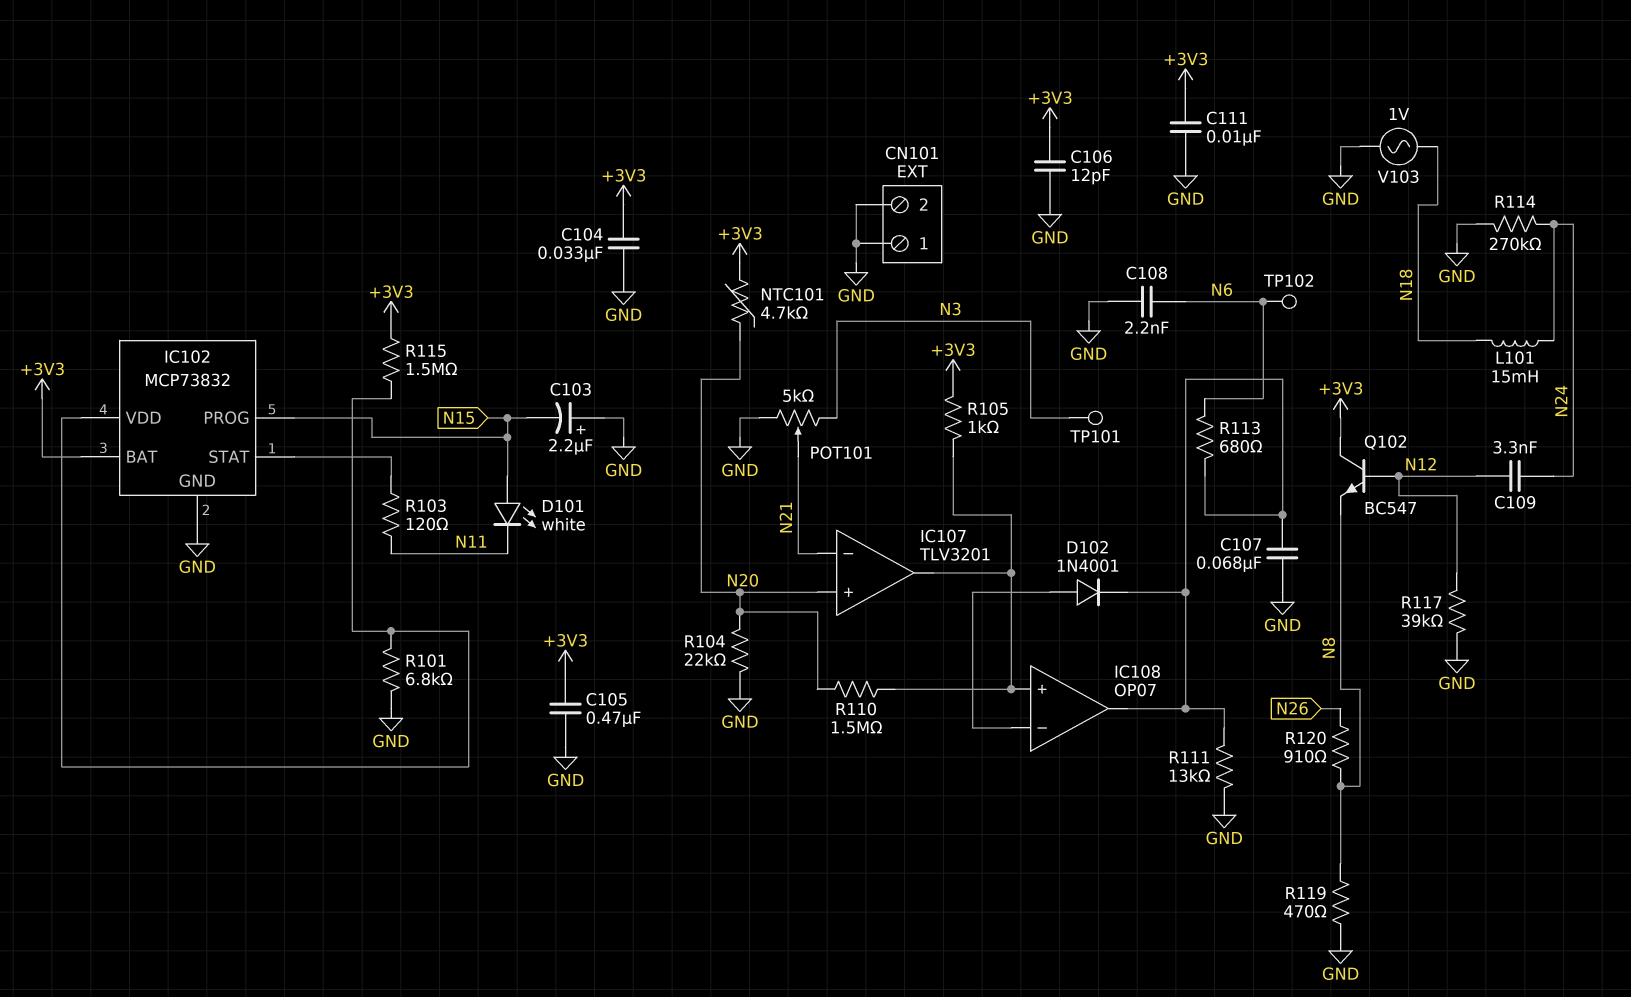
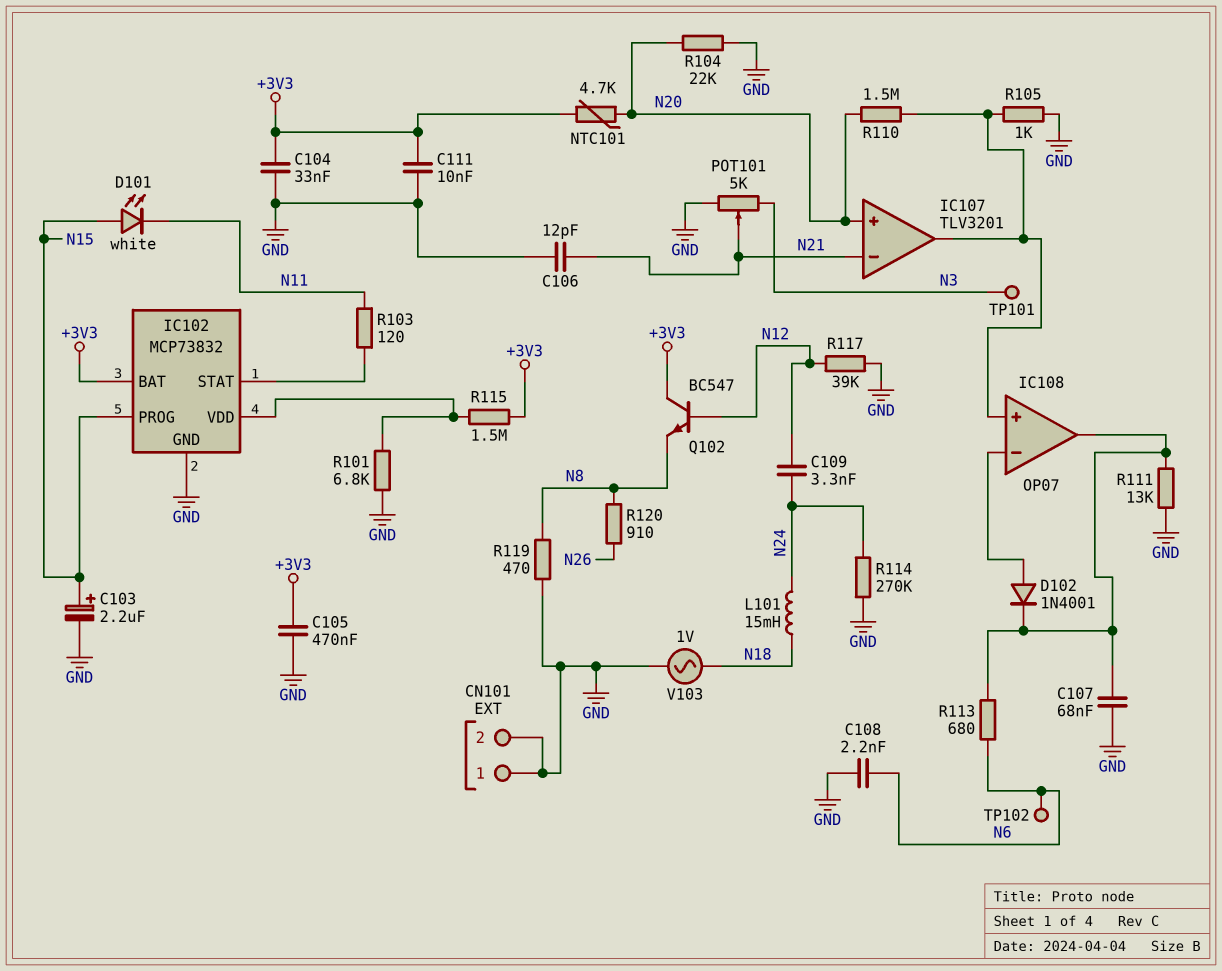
C103: 2.2uF (plus GND, minus N15) -> 2.2uF (plus N15, minus GND)
C106: 12pF (+3V3, GND) -> 12pF (GND, N21)
R105: 1k (+3V3, IC107/out) -> 1k (GND, IC107/out)

